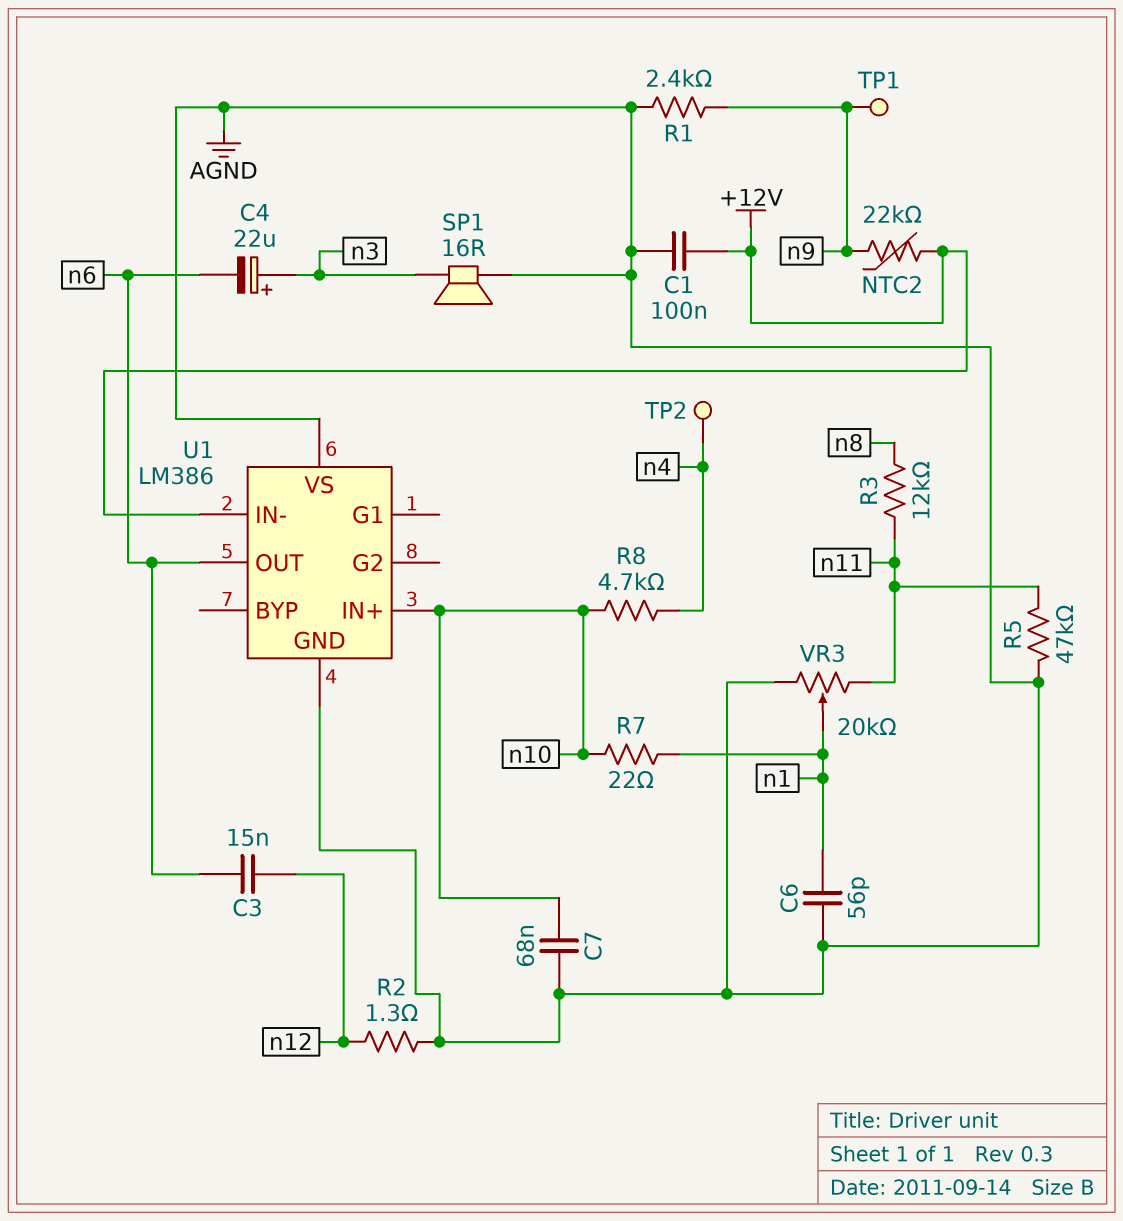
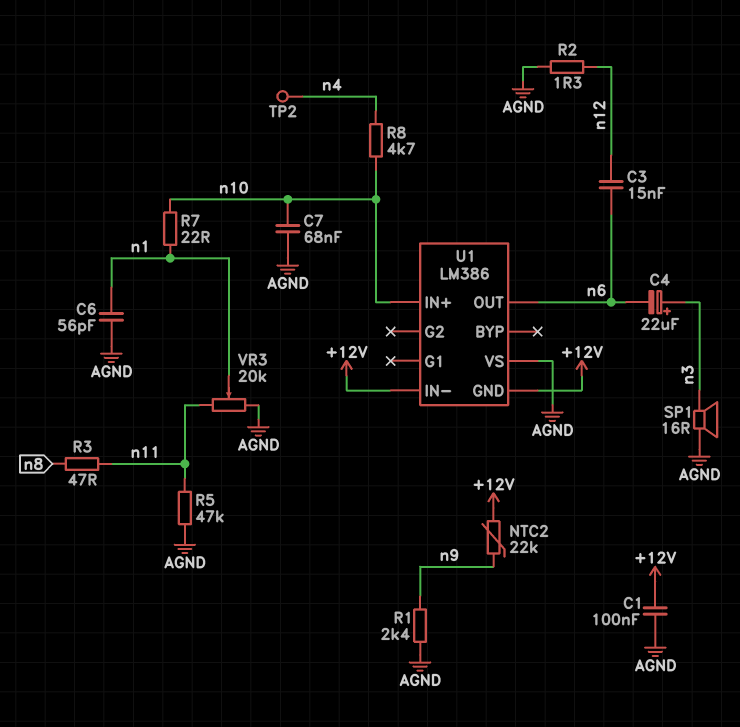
R3: 12k (n8, n11) -> 47 (n8, n11)
TP1: test point (n9) -> none
U1 pin GND: AGND -> +12V

